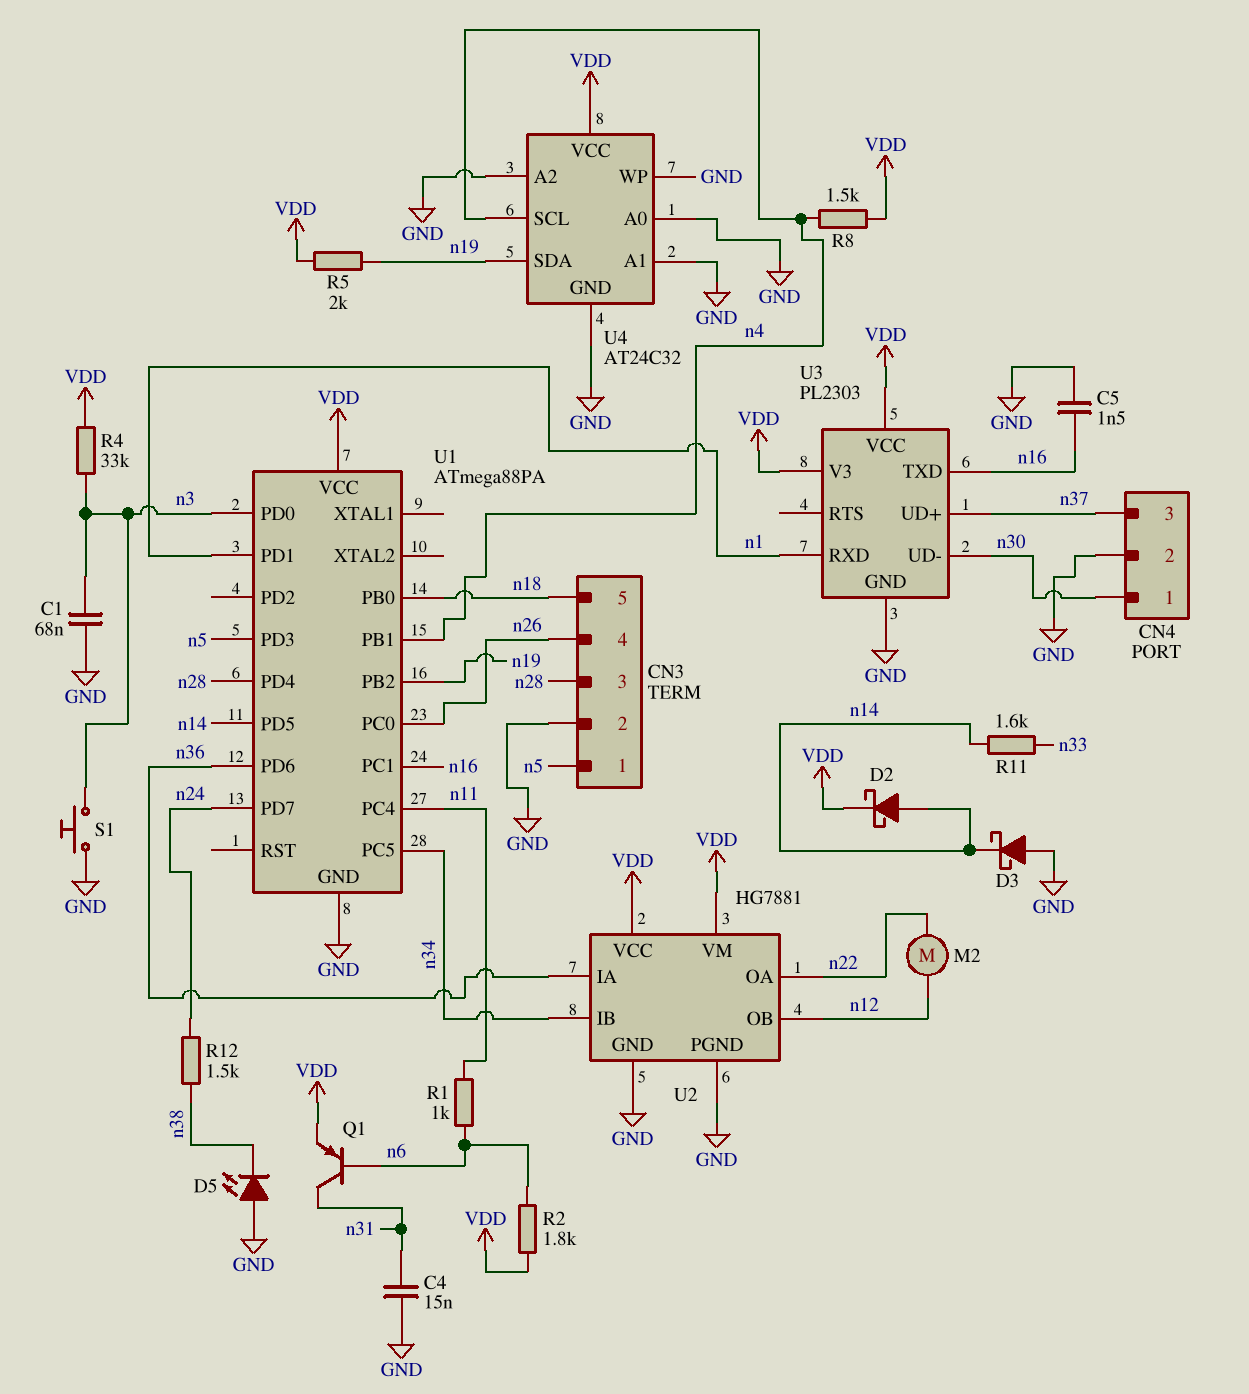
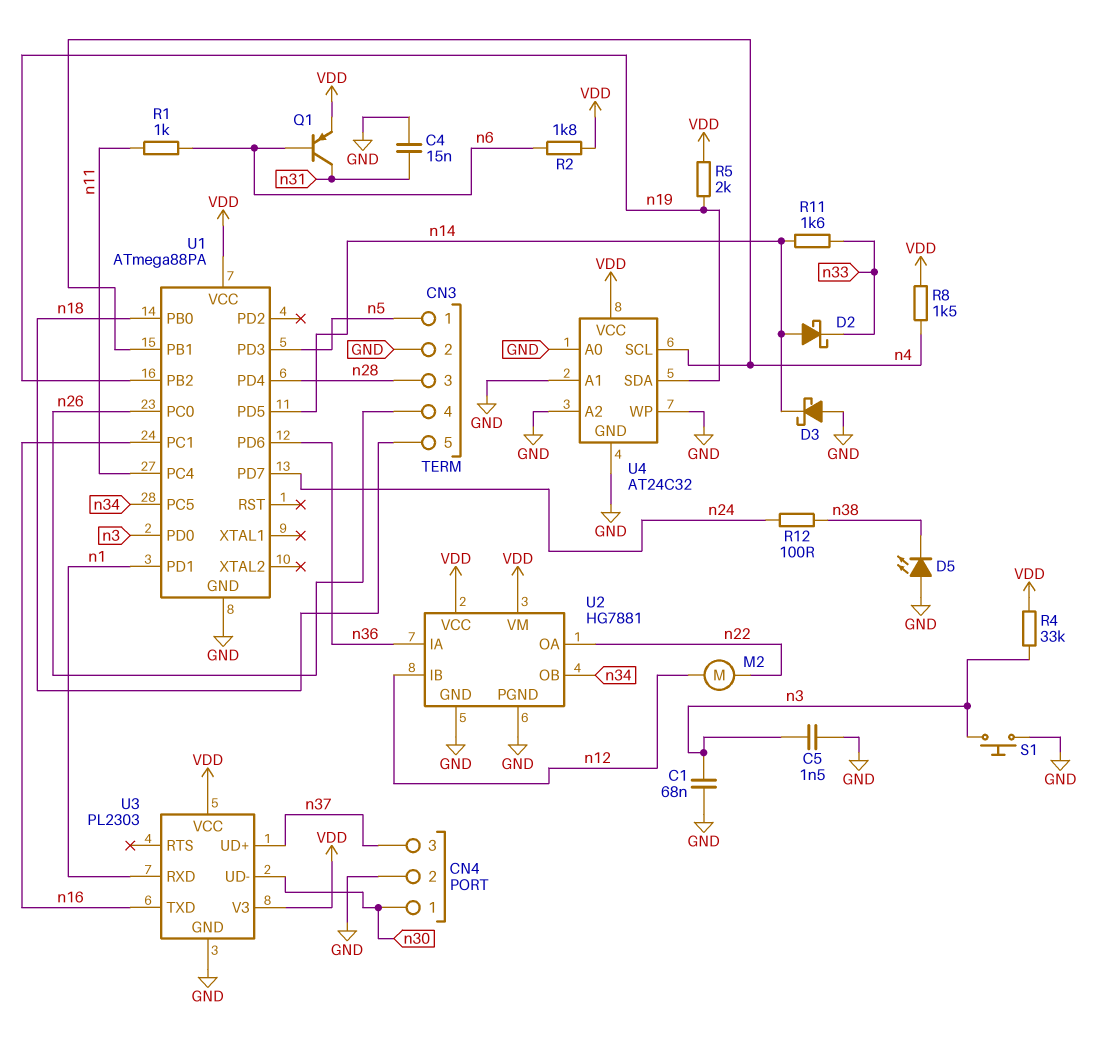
C5: 1.5nF (GND, n16) -> 1.5nF (GND, n3)
D2: schottky (A n14, K VDD) -> schottky (A n14, K n33)
R12: 1.5k (n24, n38) -> 100 (n24, n38)
U2 pin IB: n34 -> n12
U2 pin OB: n12 -> n34

